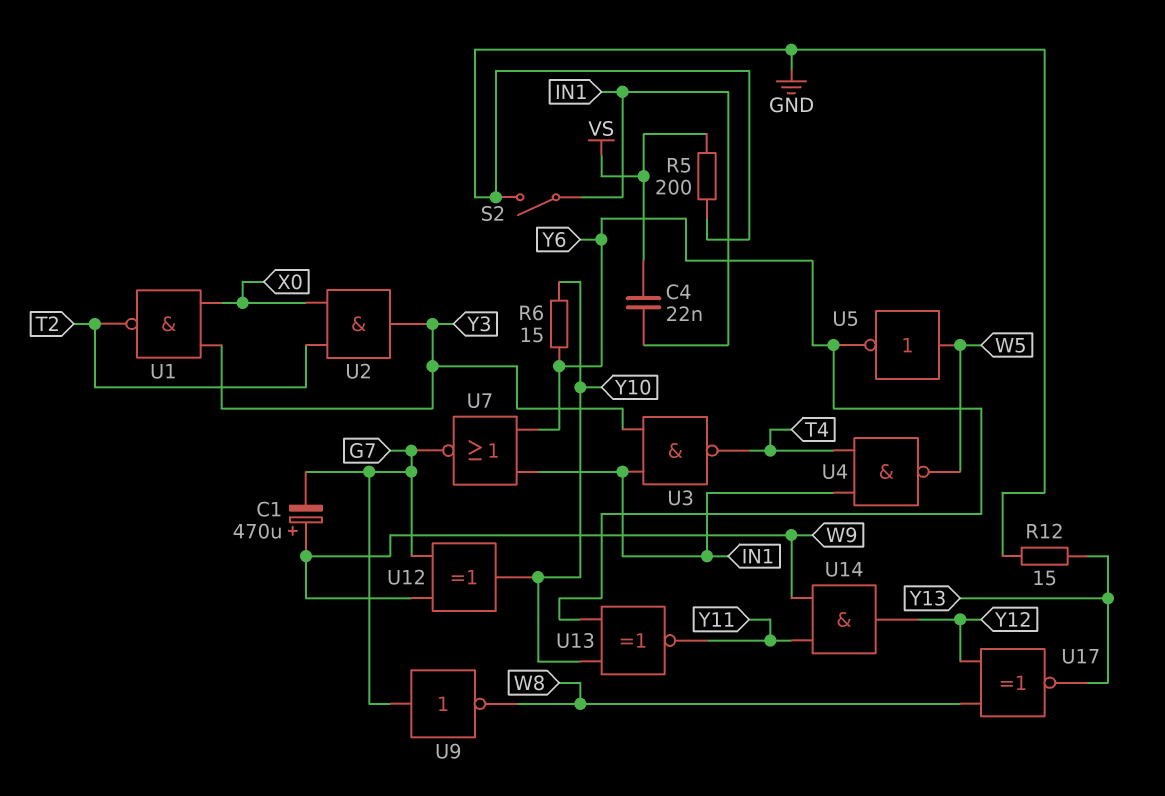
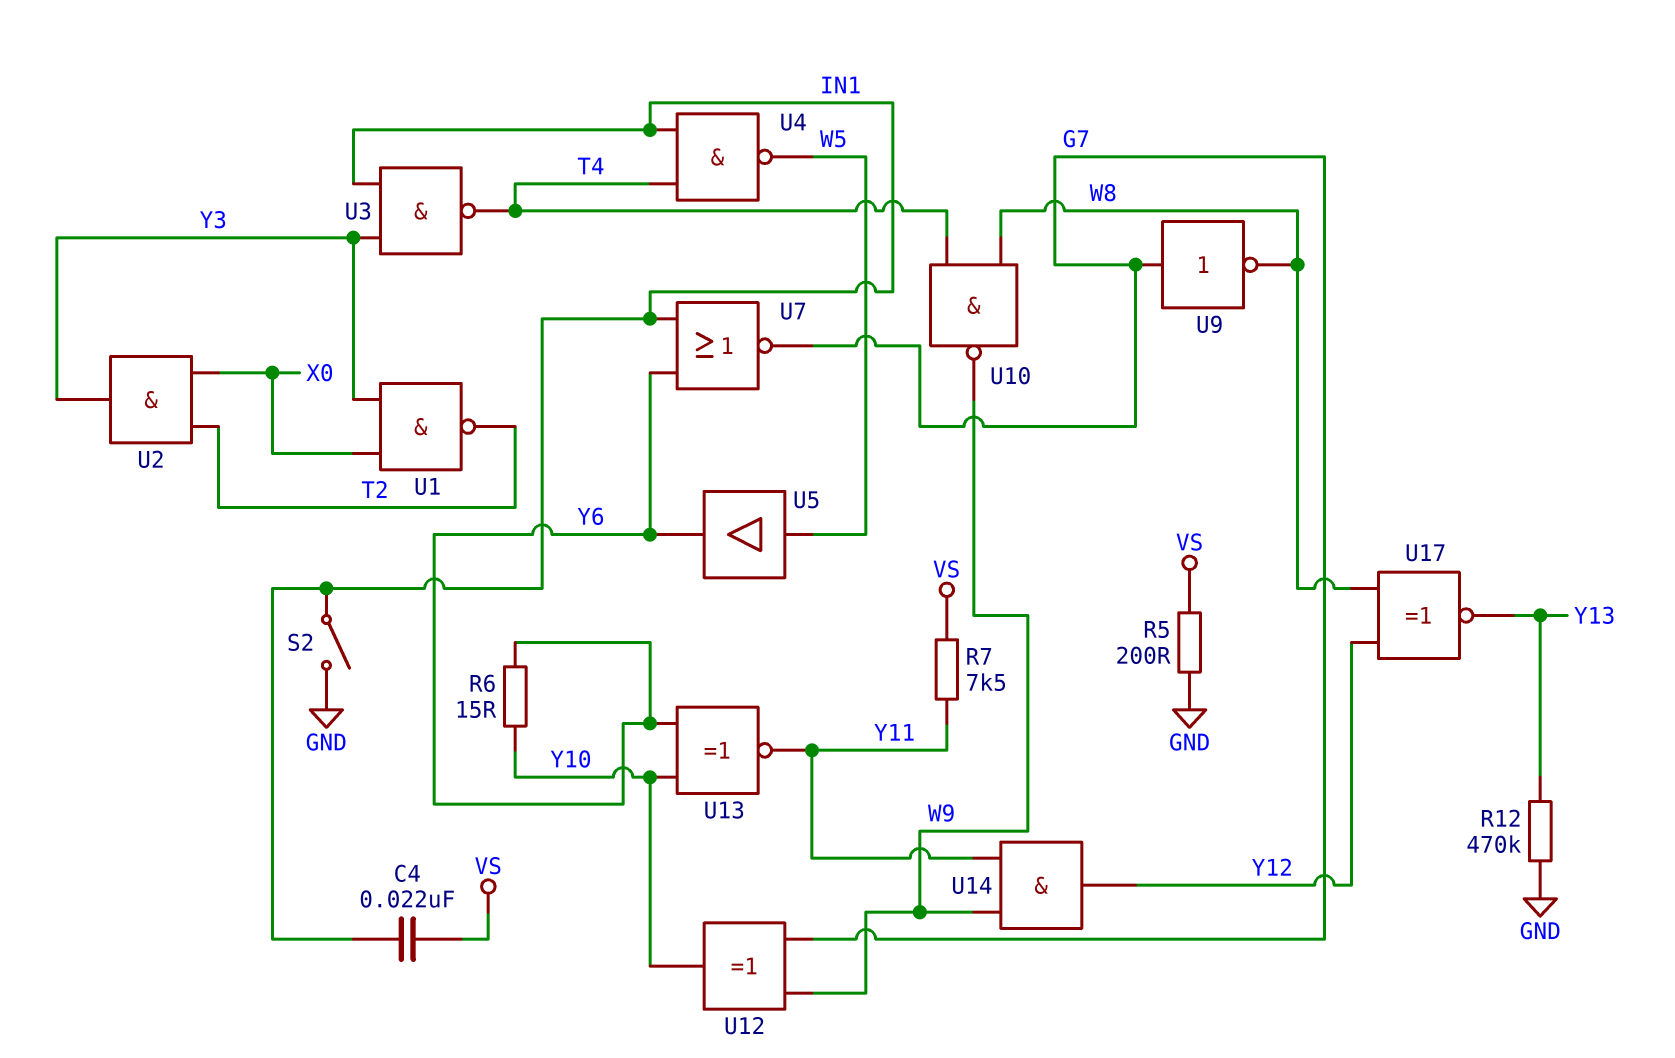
C1: 470uF (plus W9, minus G7) -> none
R7: none -> 7.5k (VS, Y11)
R12: 15 (GND, Y13) -> 470k (GND, Y13)
U5: NOT (in W5, out Y6) -> buffer (in W5, out Y6)
U10: none -> NAND (in T4, in W8, out W9)

